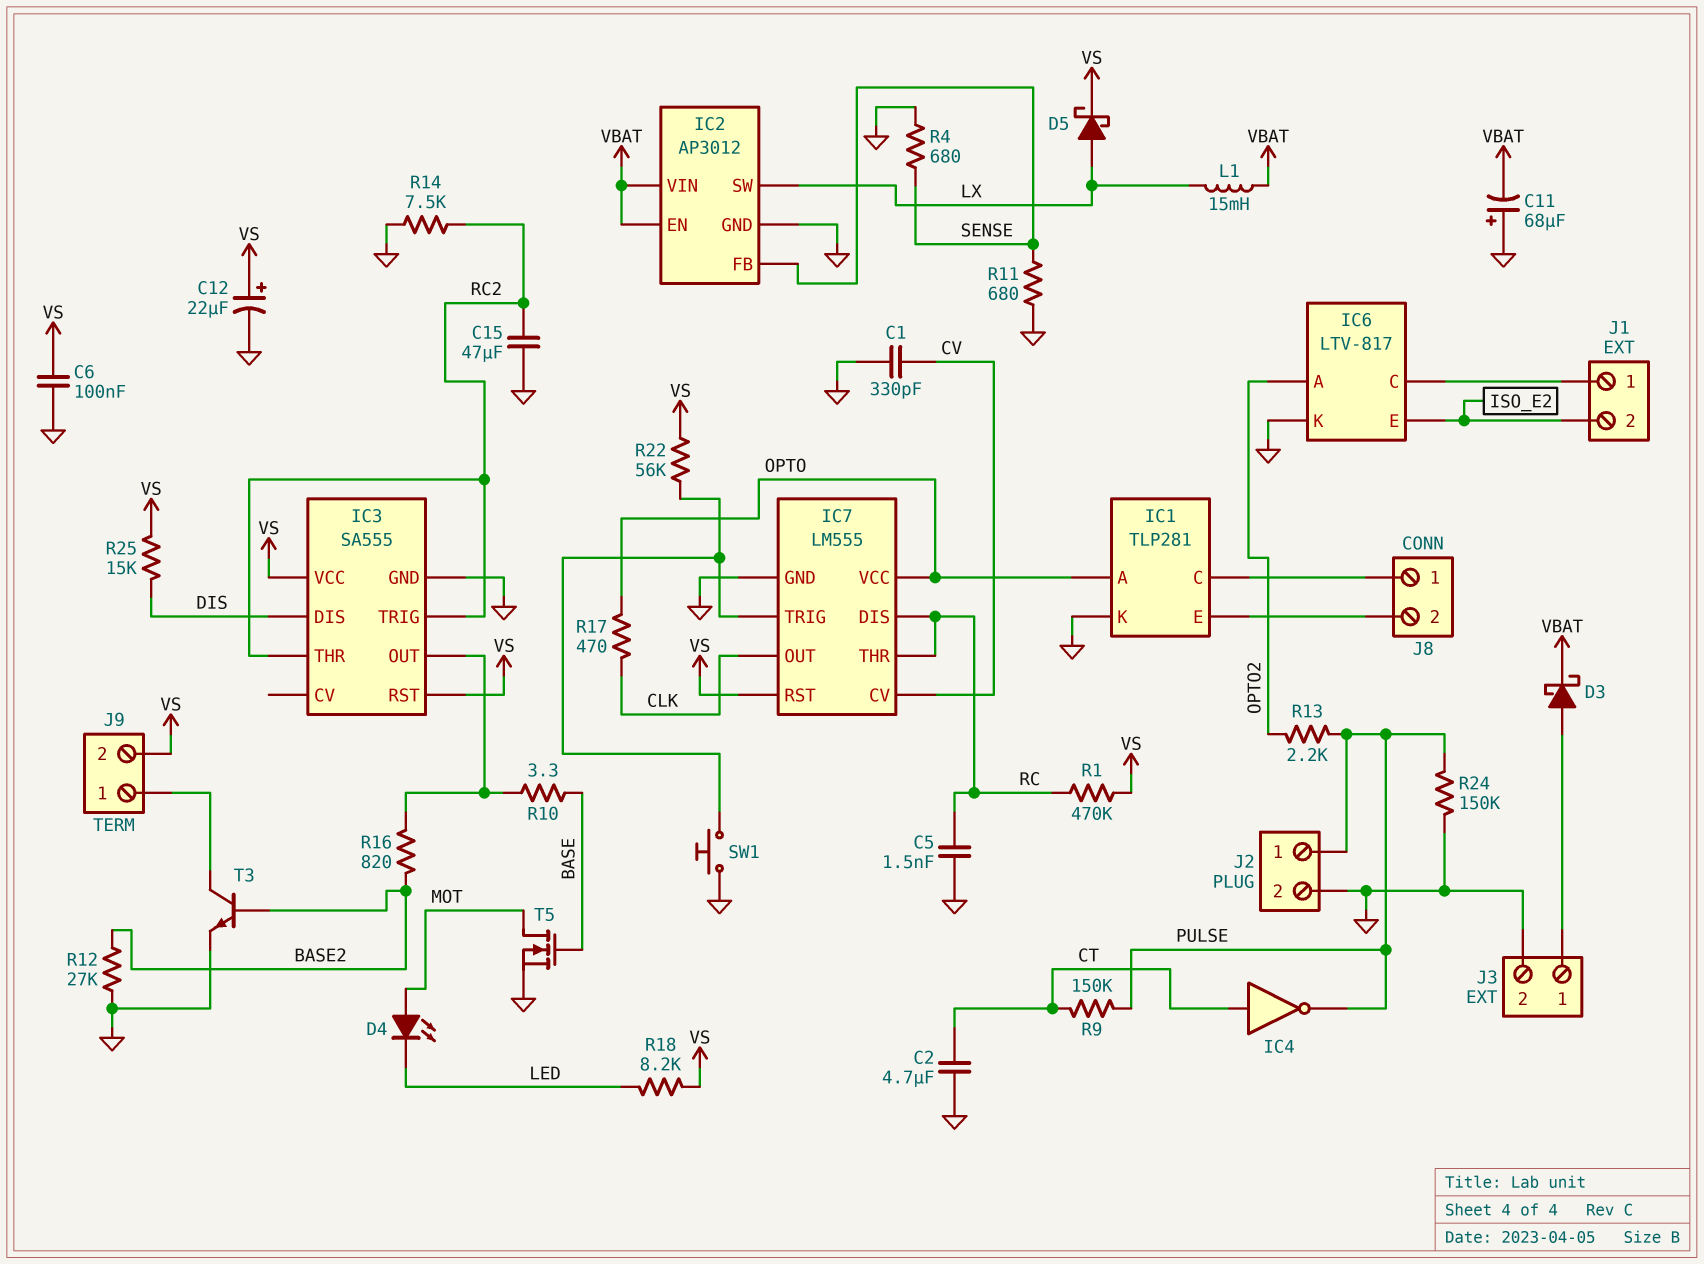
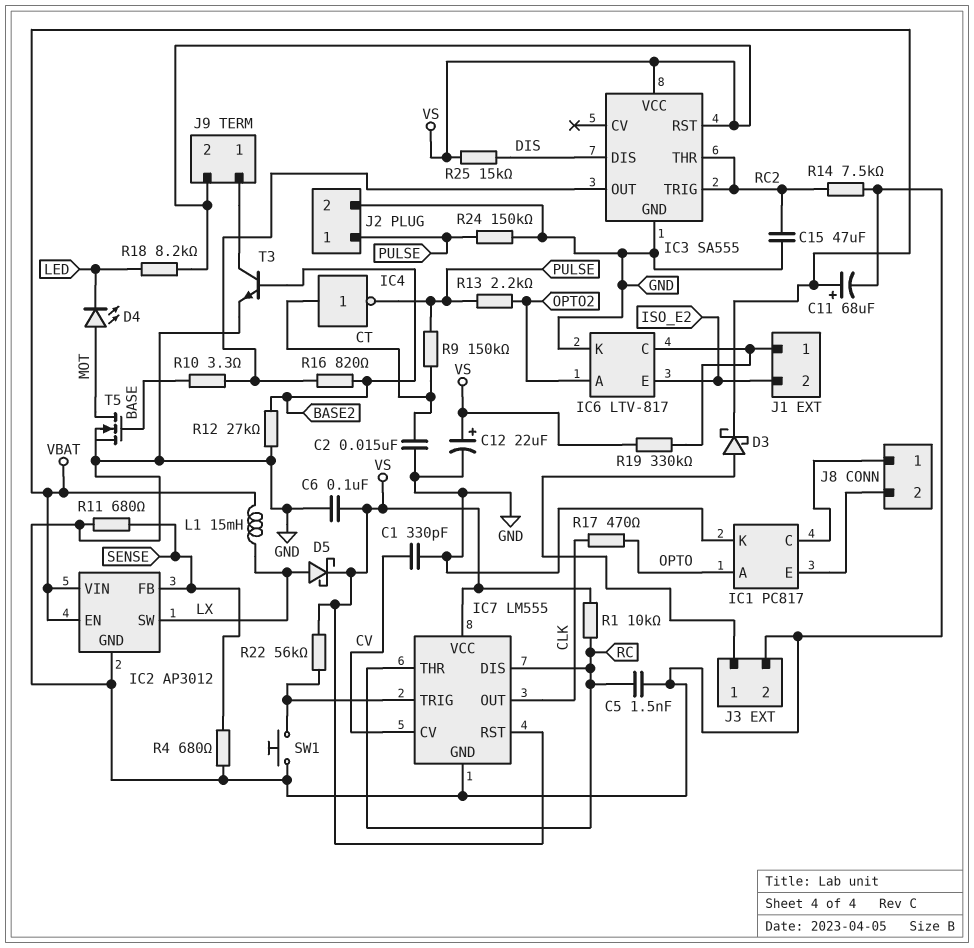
C2: 4.7uF (CT, GND) -> 15nF (CT, GND)
C11: 68uF (plus GND, minus VBAT) -> 68uF (plus VBAT, minus GND)
IC1: TLP281 -> PC817
IC7 pin VCC: OPTO -> VS
R1: 470k (RC, VS) -> 10k (RC, VS)
R19: none -> 330k (IC6/C, VS)

